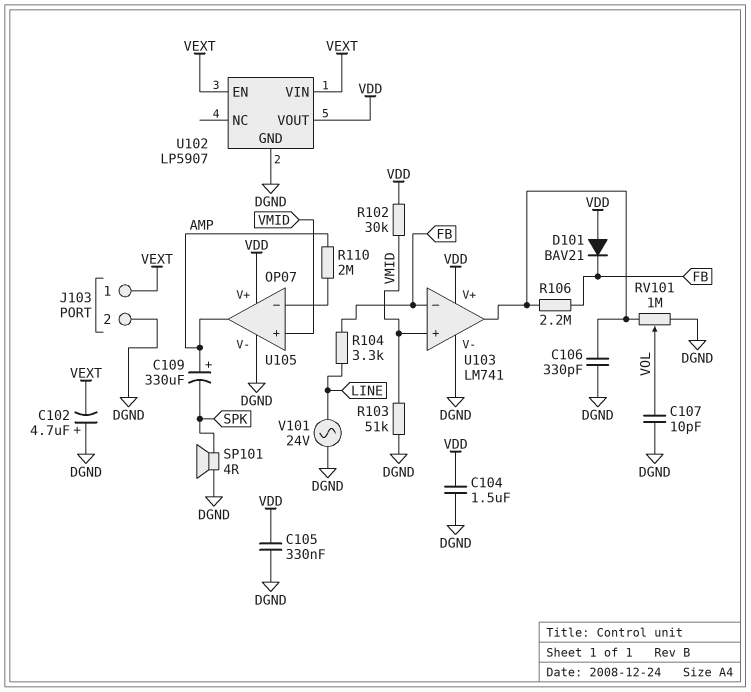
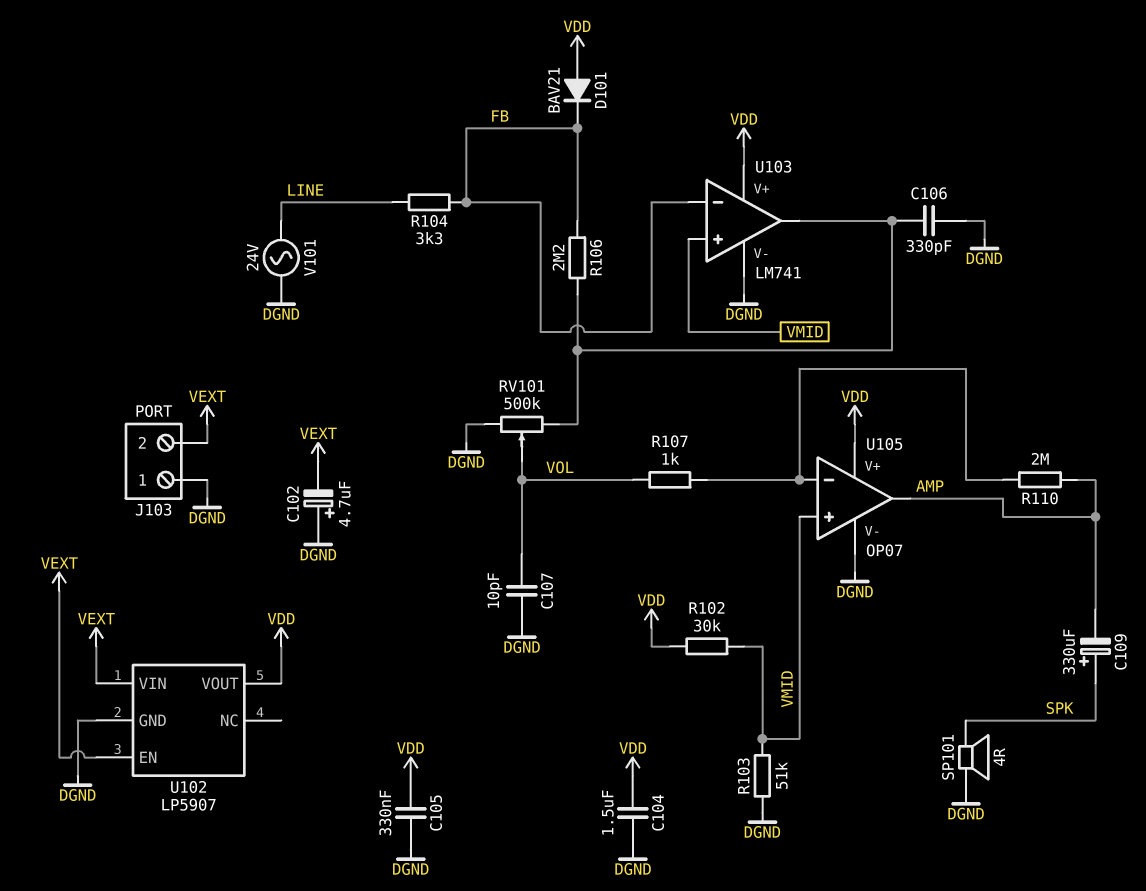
C109: 330uF (plus AMP, minus SPK) -> 330uF (plus SPK, minus AMP)
J103 pin 1: VEXT -> DGND
J103 pin 2: DGND -> VEXT
R107: none -> 1k (U105/in-, VOL)
RV101: 1M (DGND, U103/out, wiper VOL) -> 500k (DGND, U103/out, wiper VOL)

